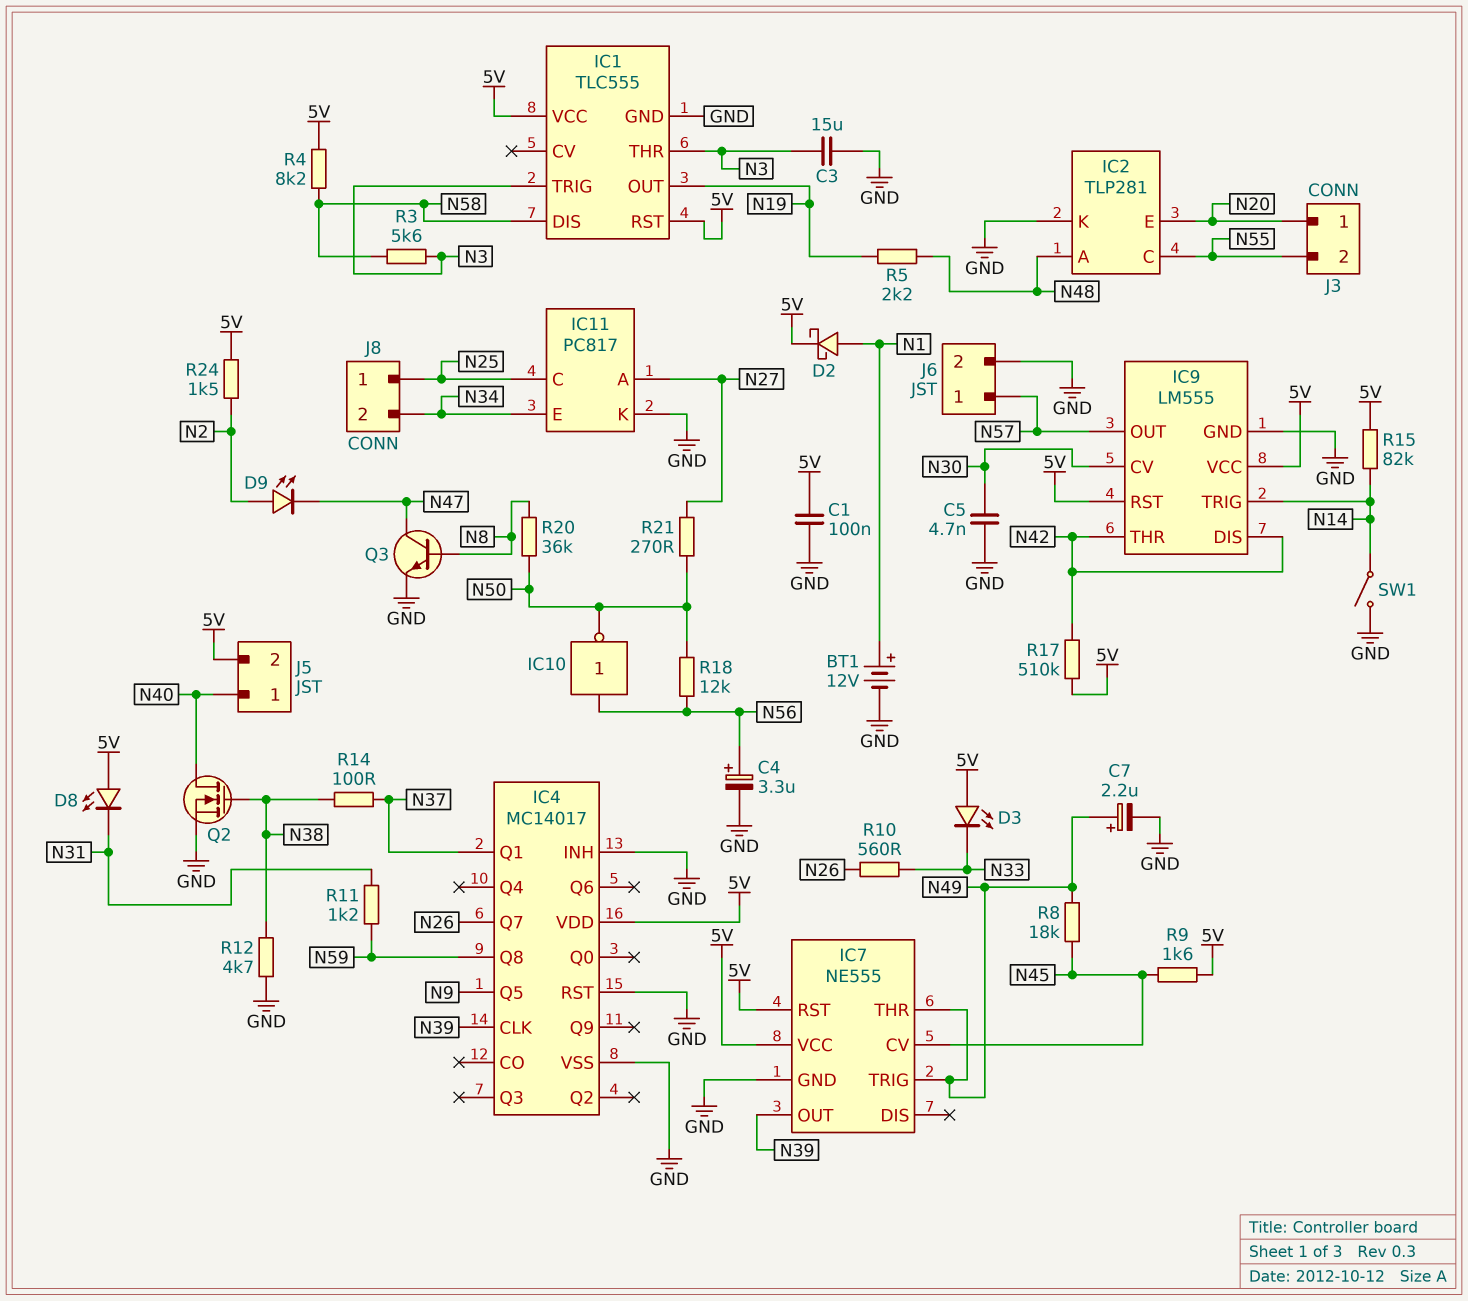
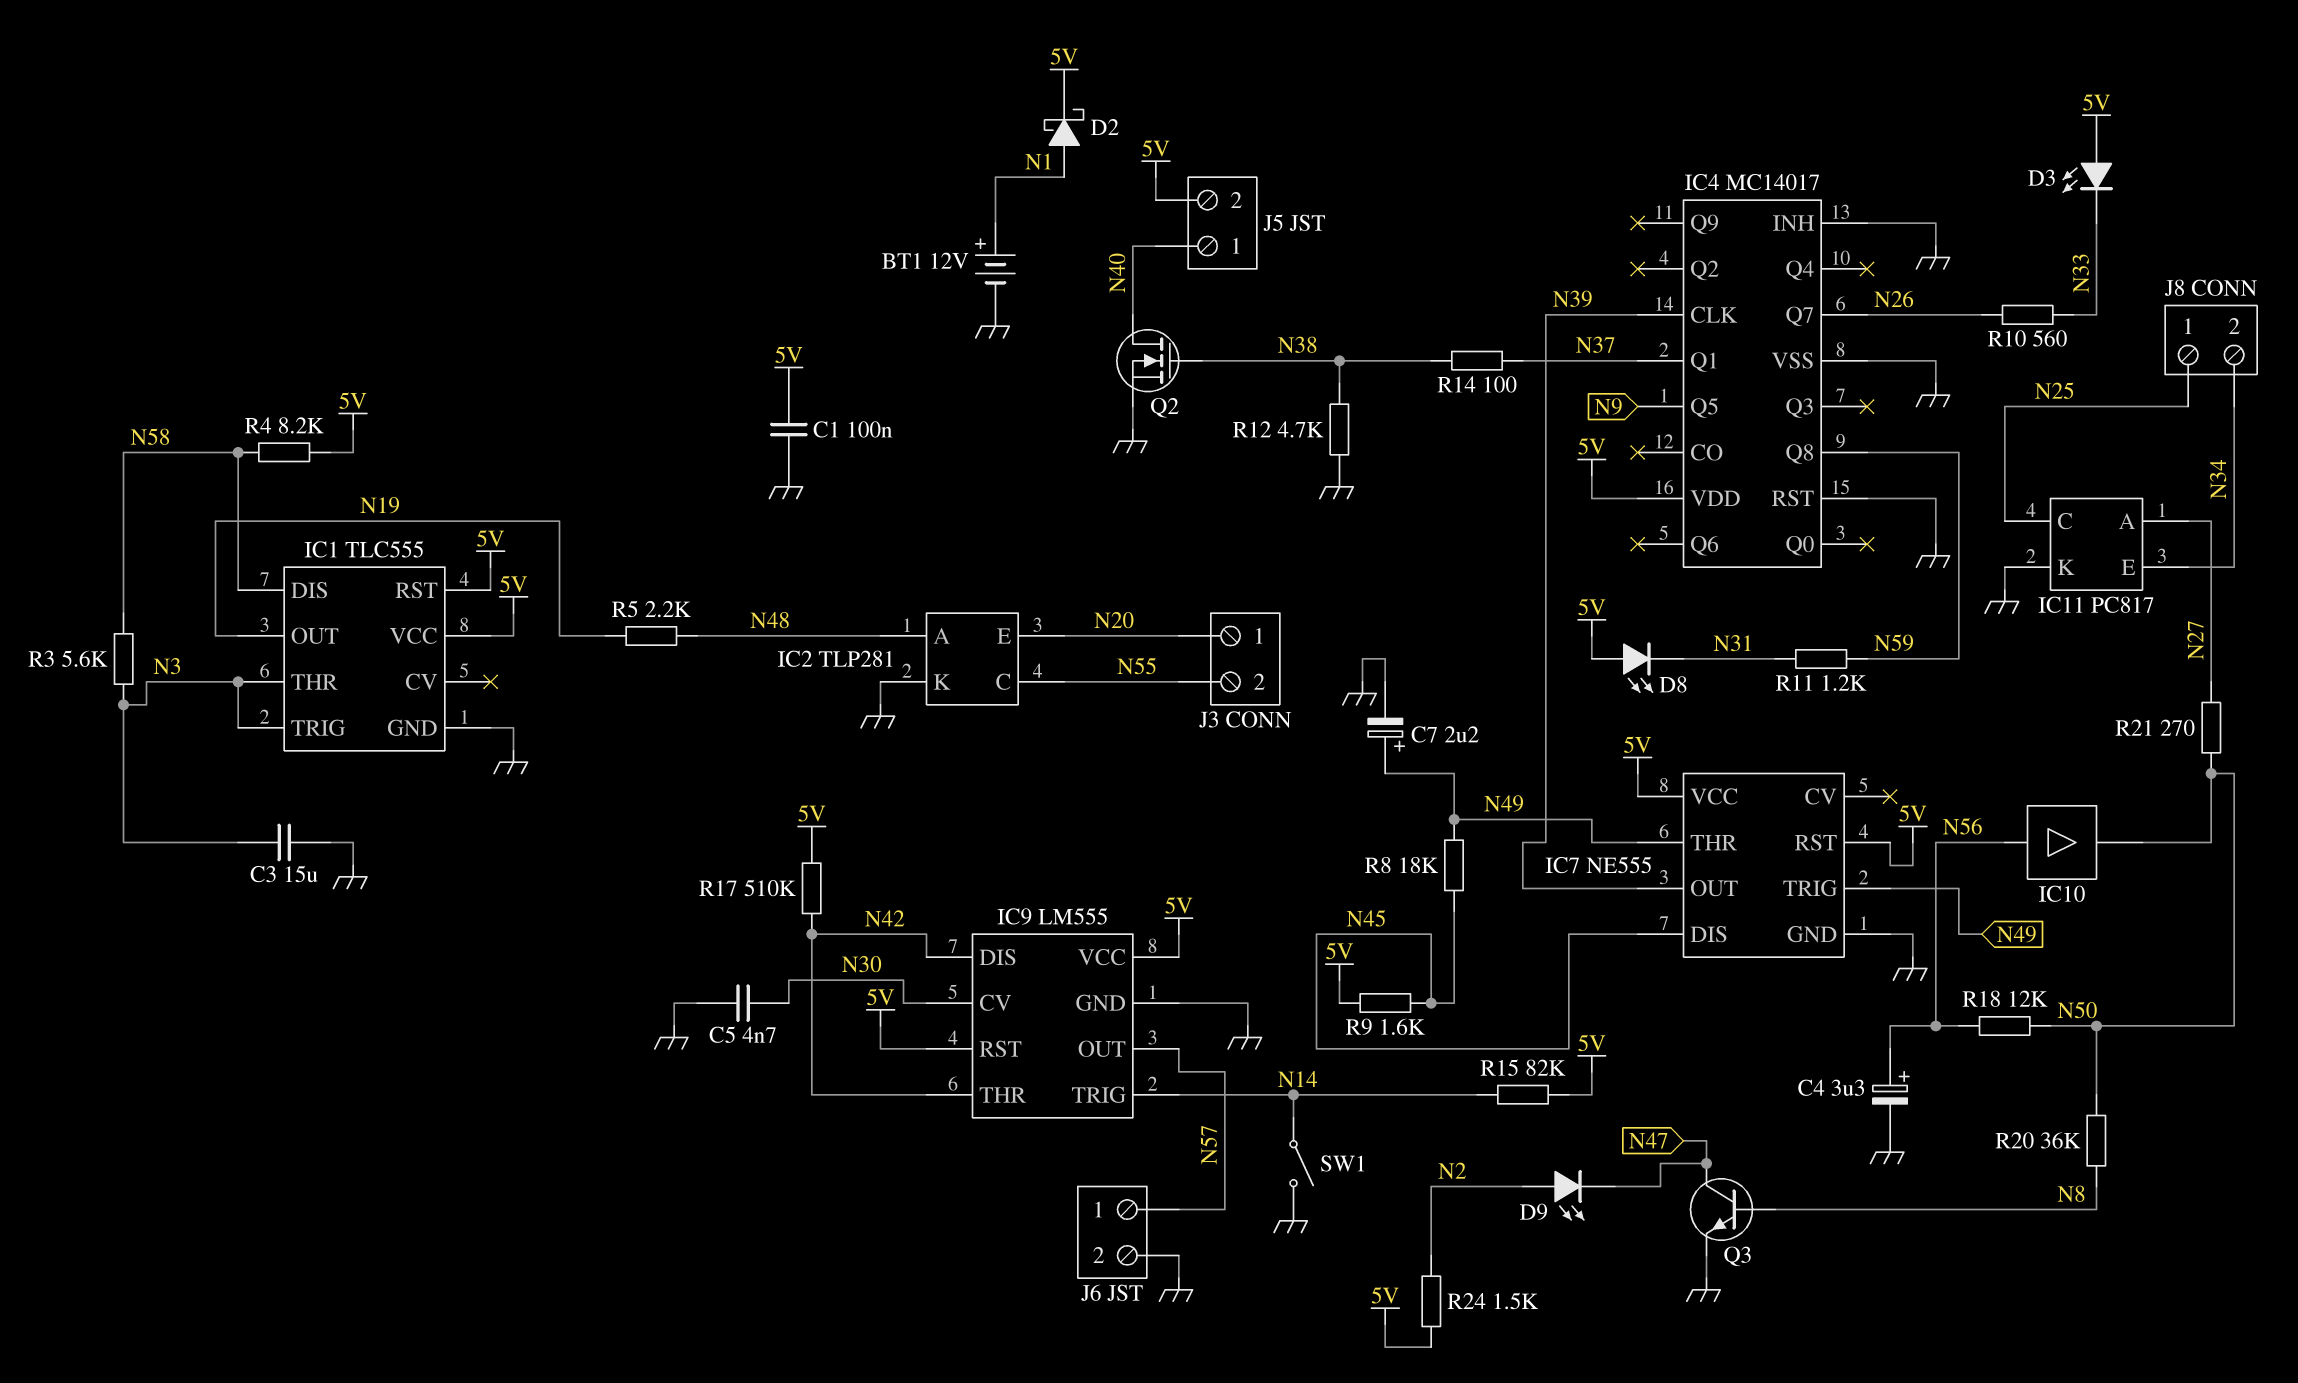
IC7 pin CV: N45 -> none
IC7 pin DIS: none -> N45
IC10: NOT (in N56, out N50) -> buffer (in N56, out N50)

